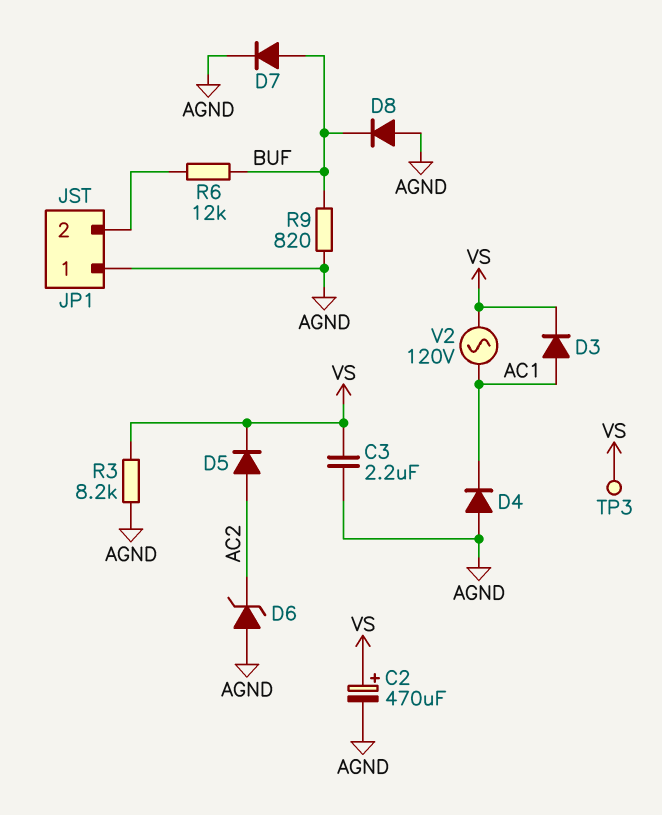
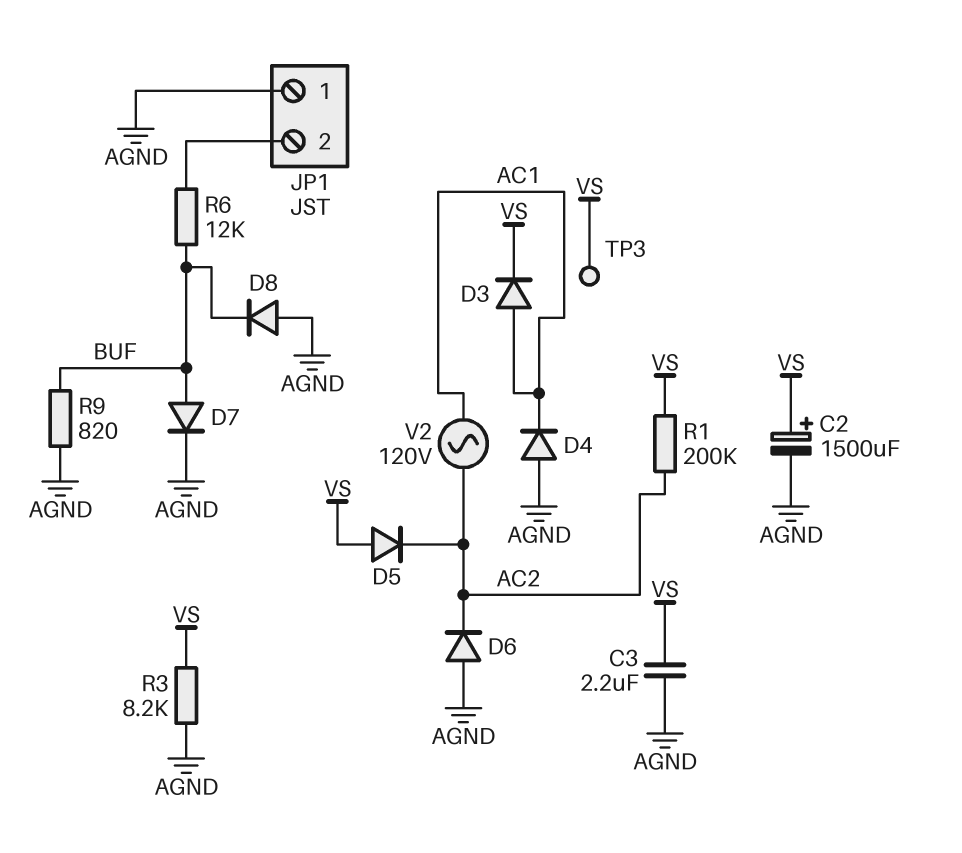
C2: 470uF (plus VS, minus AGND) -> 1500uF (plus VS, minus AGND)
D5: diode (A AC2, K VS) -> diode (A VS, K AC2)
D6: zener (A AGND, K AC2) -> diode (A AGND, K AC2)
R1: none -> 200k (AC2, VS)
V2: AC 120V (AC1, VS) -> AC 120V (AC1, AC2)

